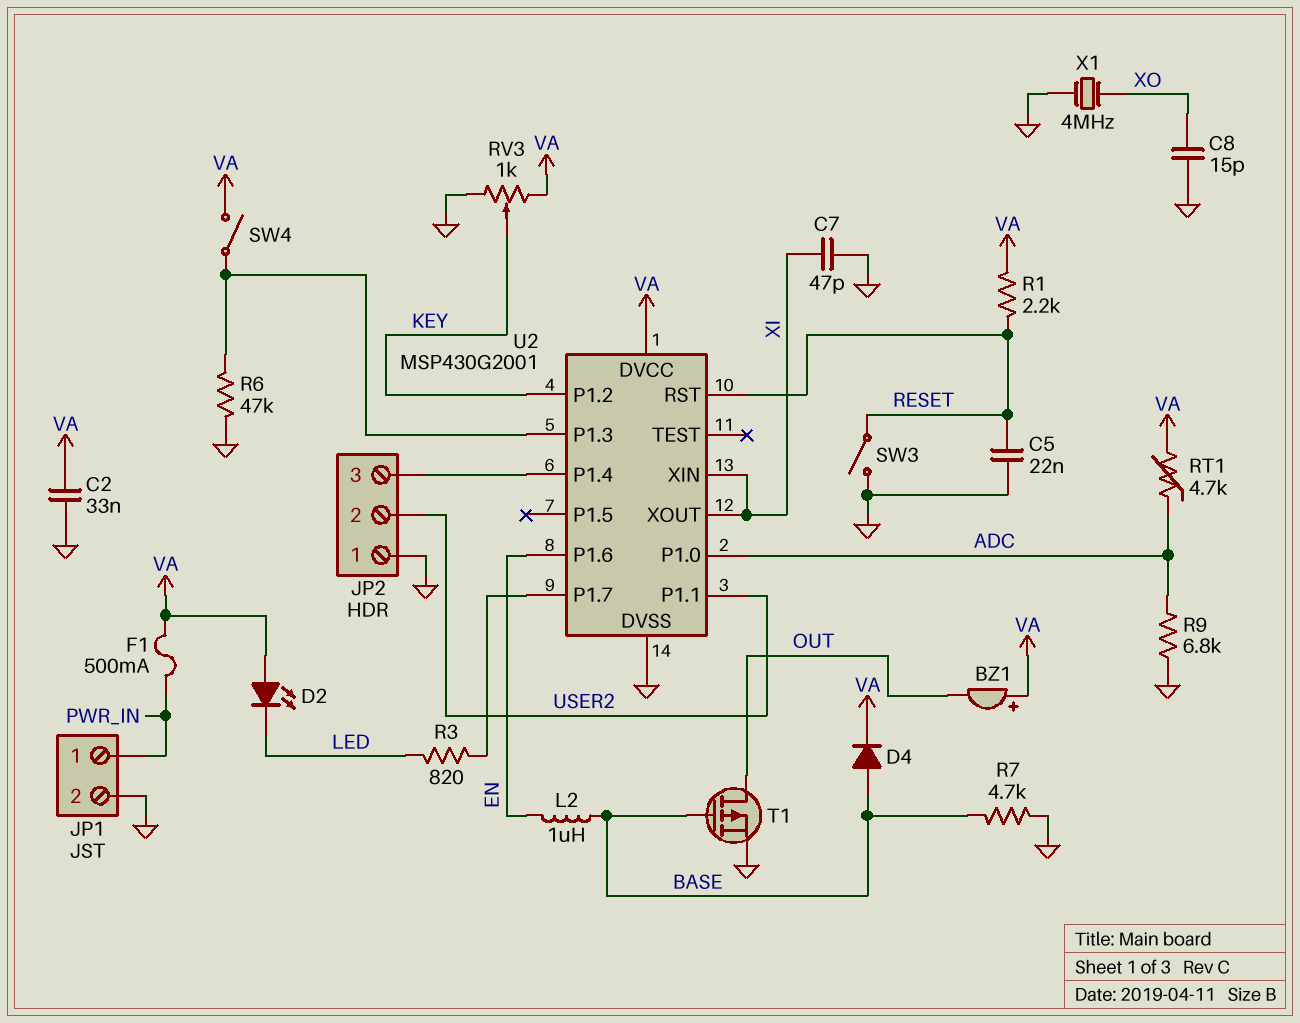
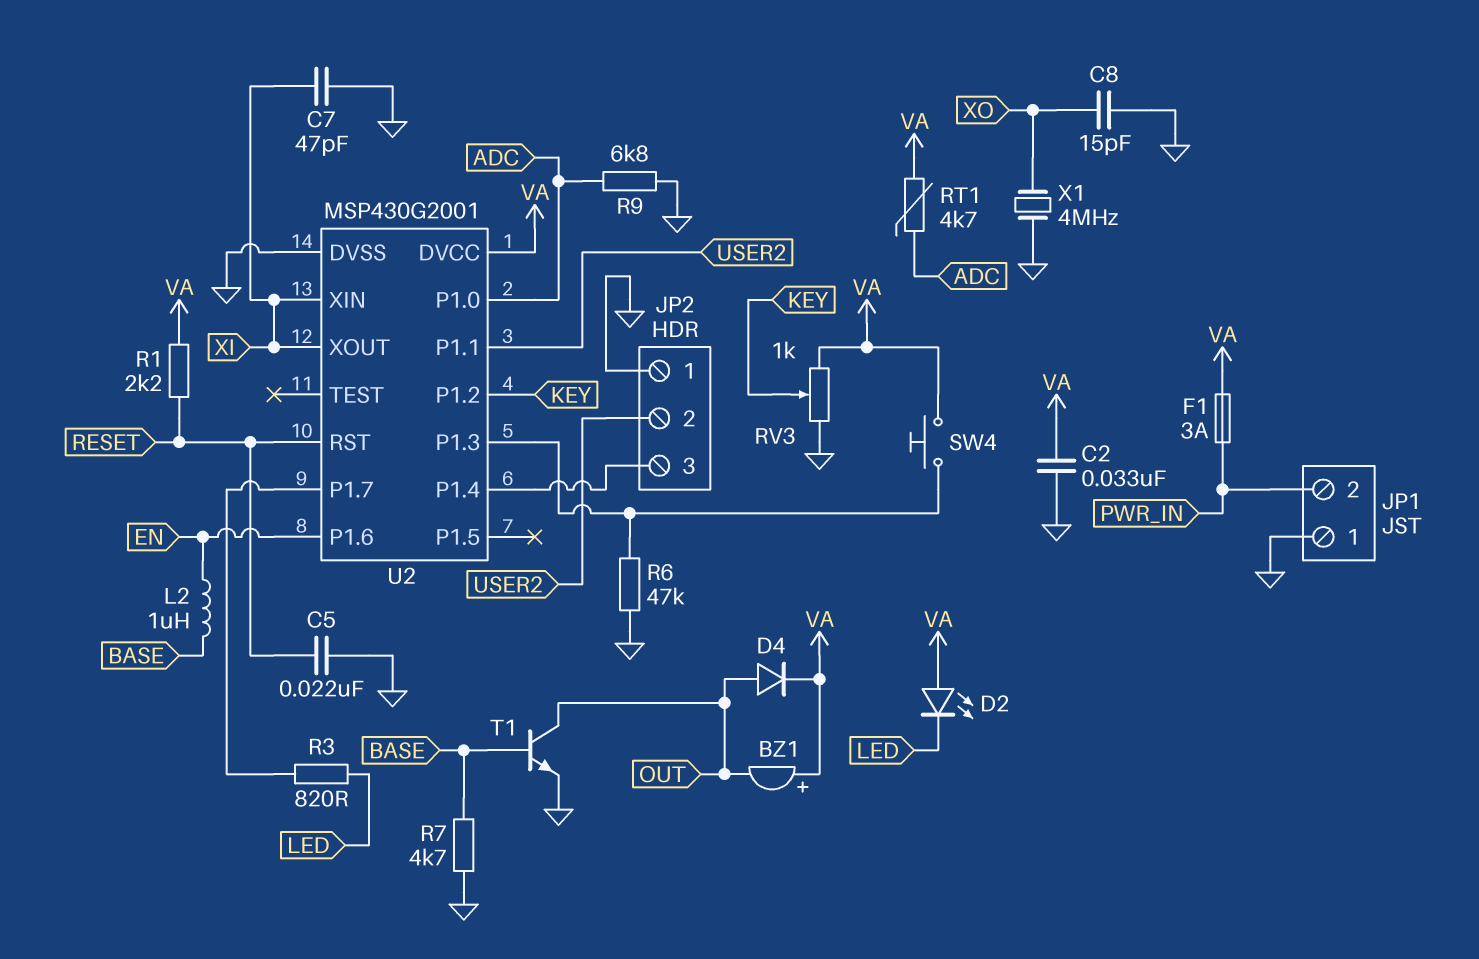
D4: diode (A BASE, K VA) -> diode (A OUT, K VA)
F1: 500mA (PWR_IN, VA) -> 3A (PWR_IN, VA)
JP1 pin 1: PWR_IN -> GND
JP1 pin 2: GND -> PWR_IN
SW3: switch (GND, RESET) -> none
SW4: switch (U2/P1.3, VA) -> button (U2/P1.3, VA)
T1: PMOS (G BASE, D OUT, S GND) -> NPN (B BASE, C OUT, E GND)

